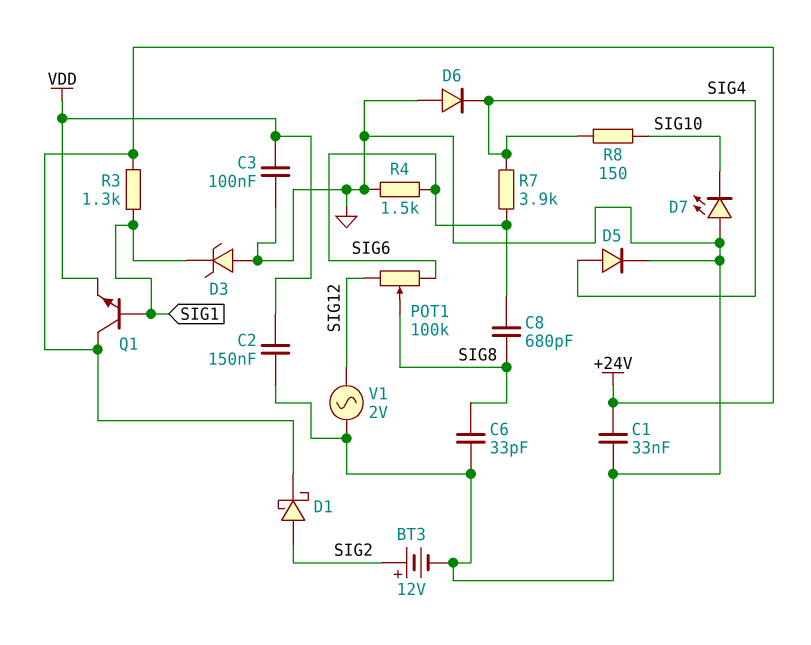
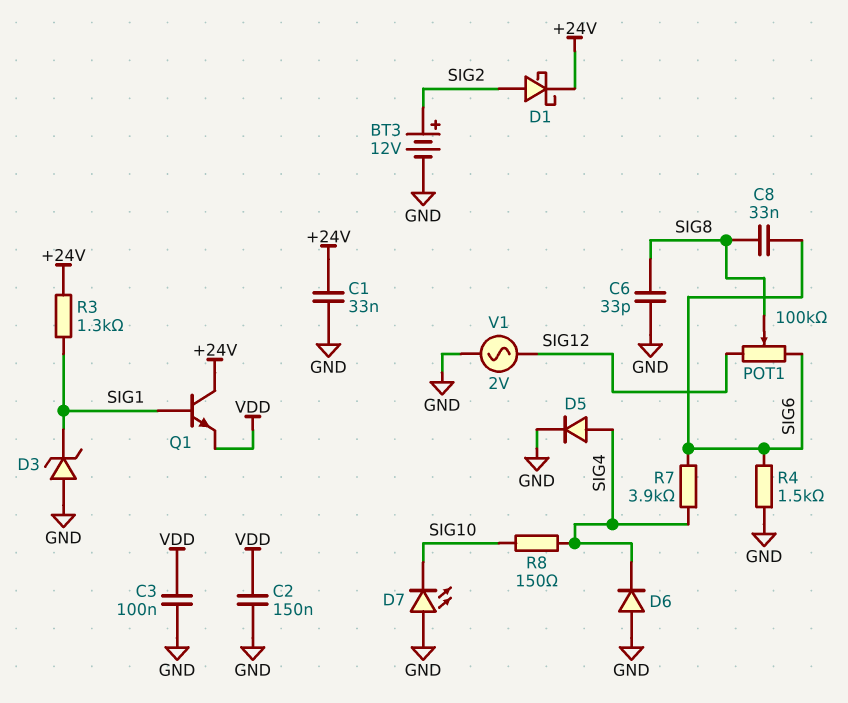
C8: 680pF (SIG6, SIG8) -> 33nF (SIG6, SIG8)

